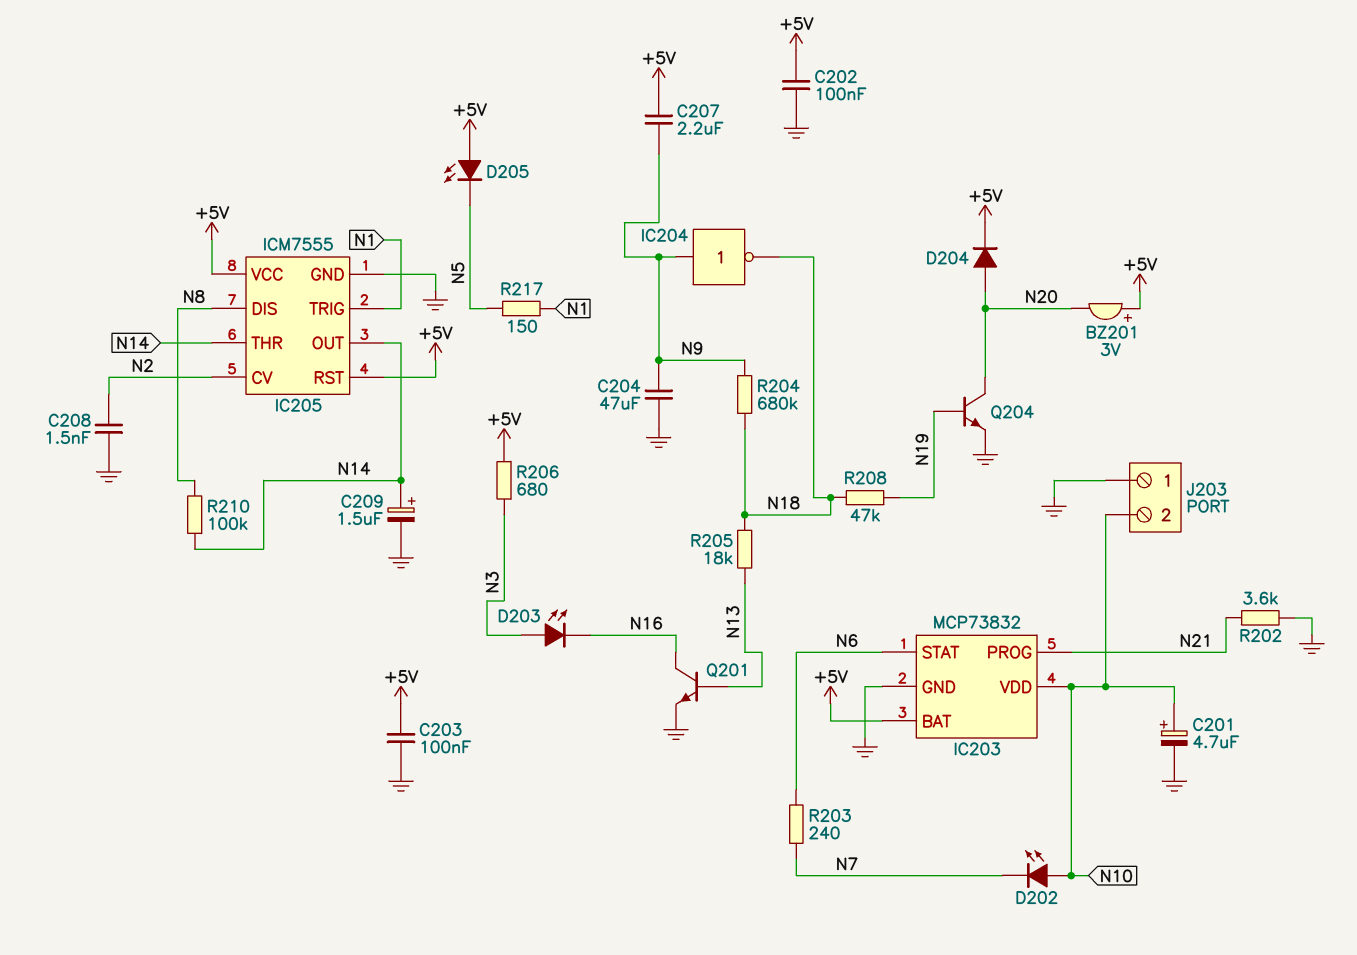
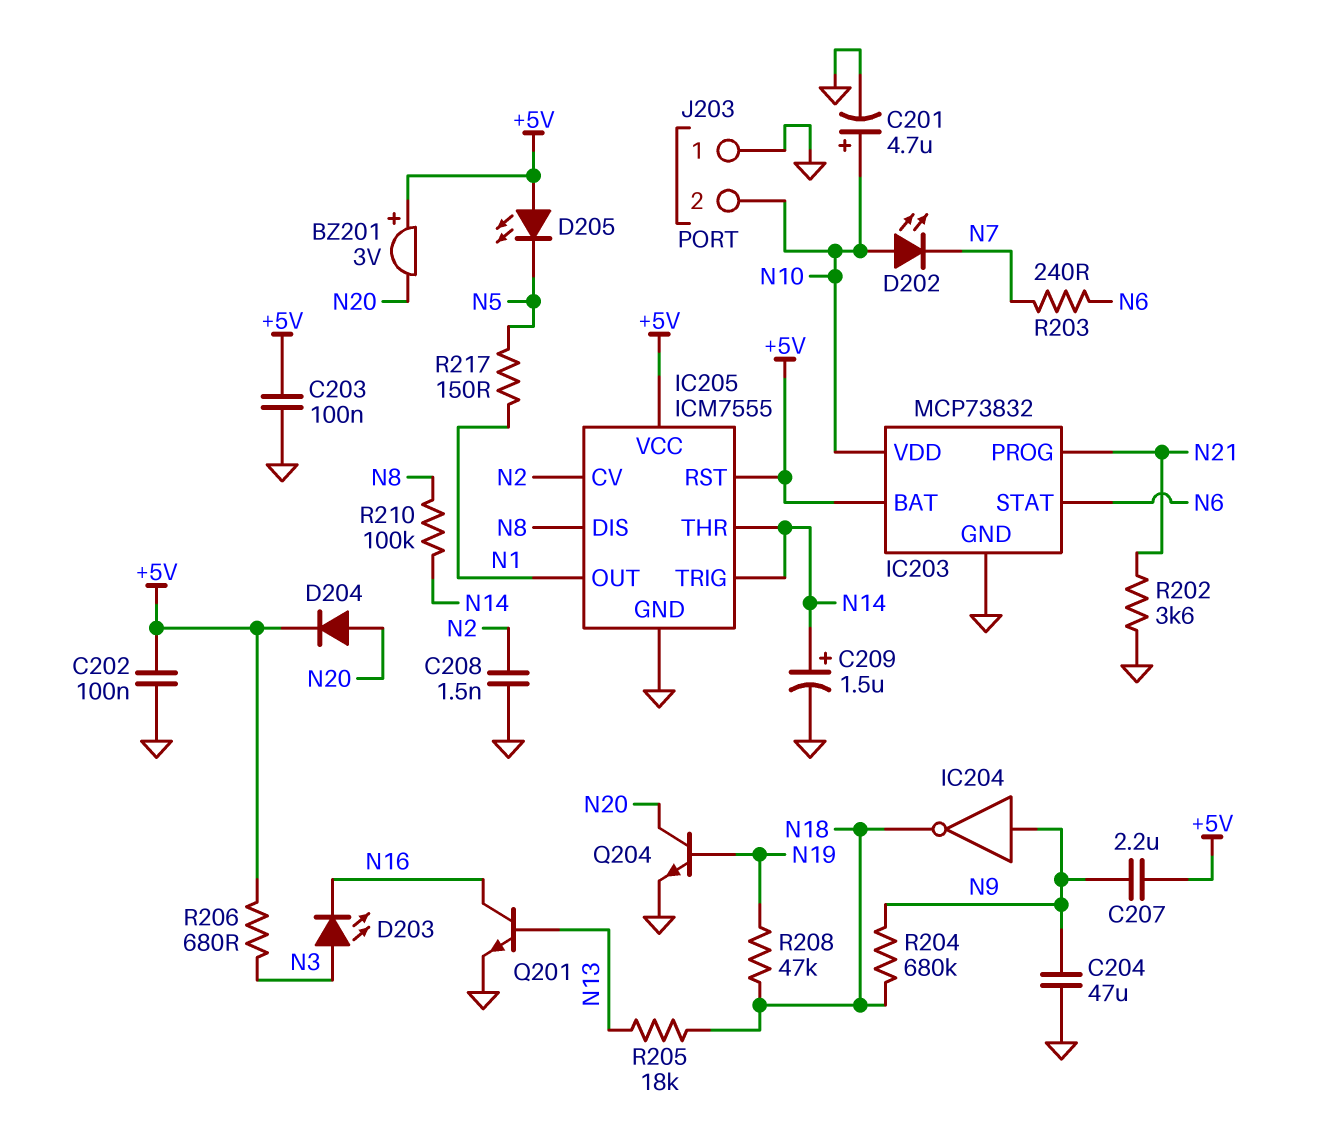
IC205 pin OUT: N14 -> N1
IC205 pin TRIG: N1 -> N14

